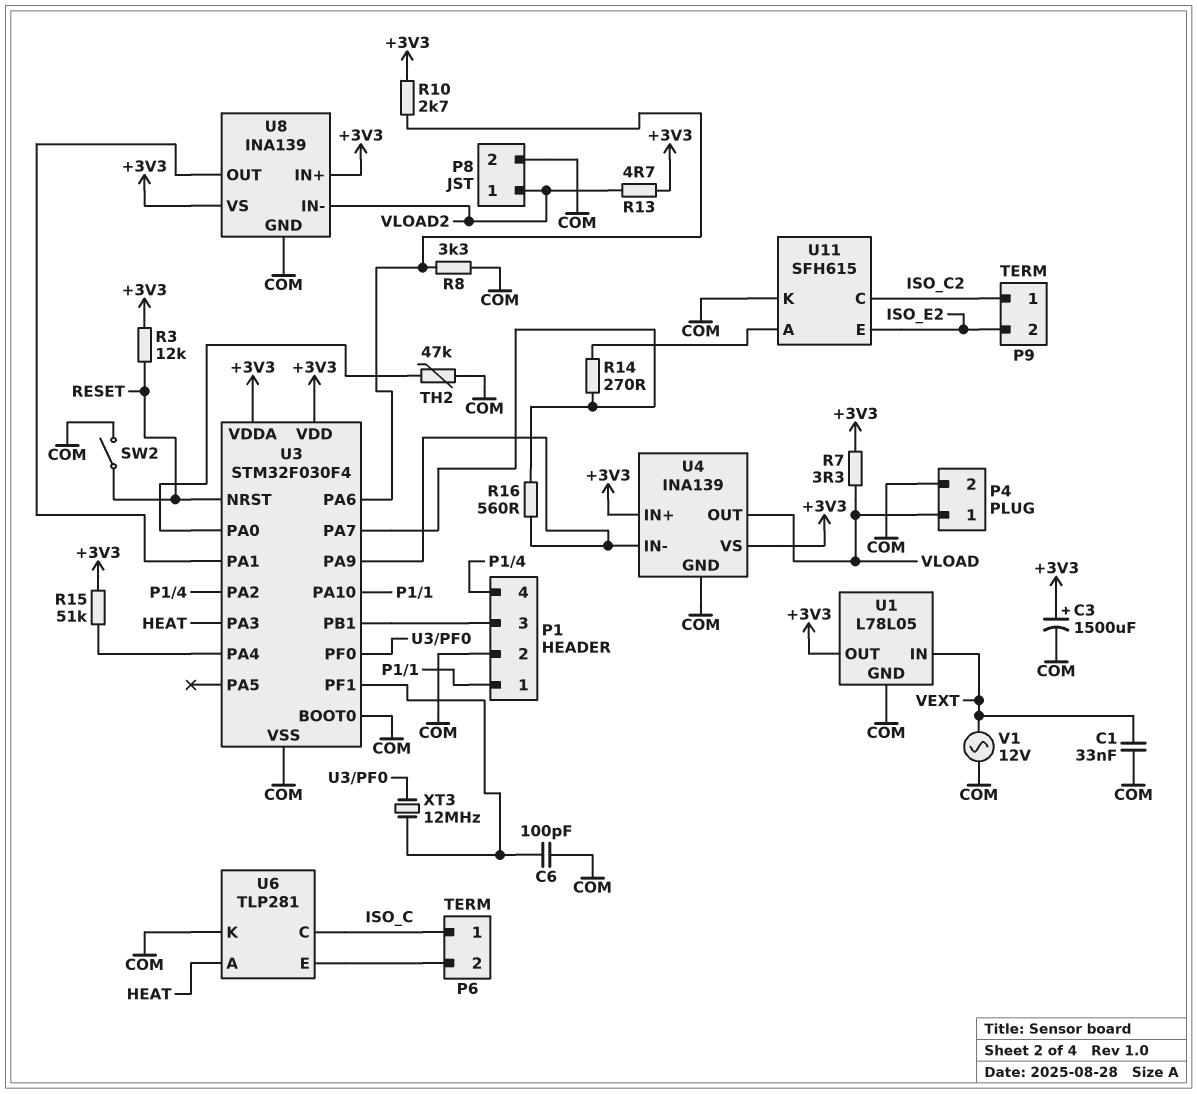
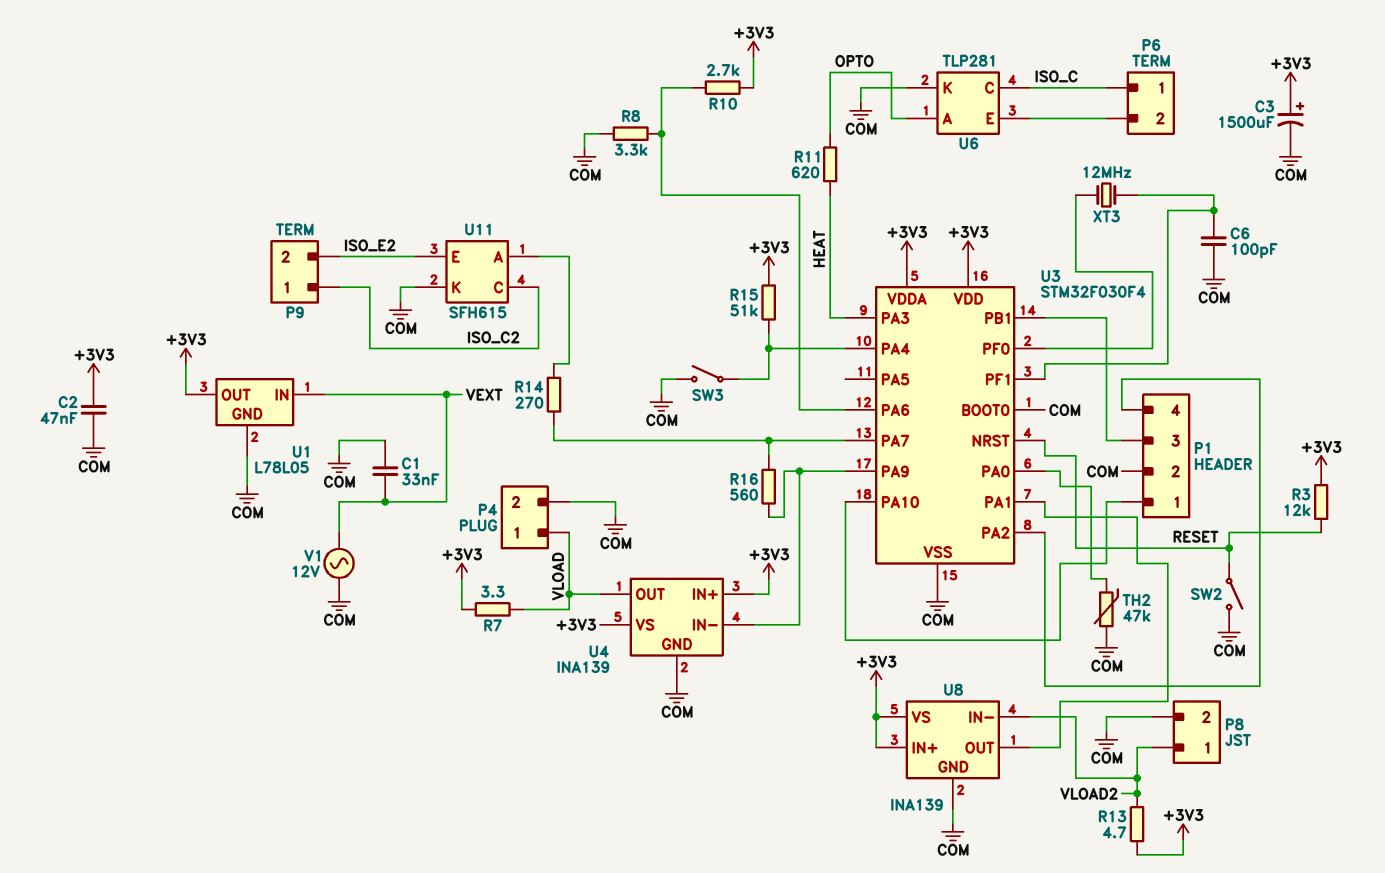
C2: none -> 47nF (+3V3, COM)
R11: none -> 620 (HEAT, OPTO)
SW3: none -> switch (COM, U3/PA4)
U6 pin A: HEAT -> OPTO

